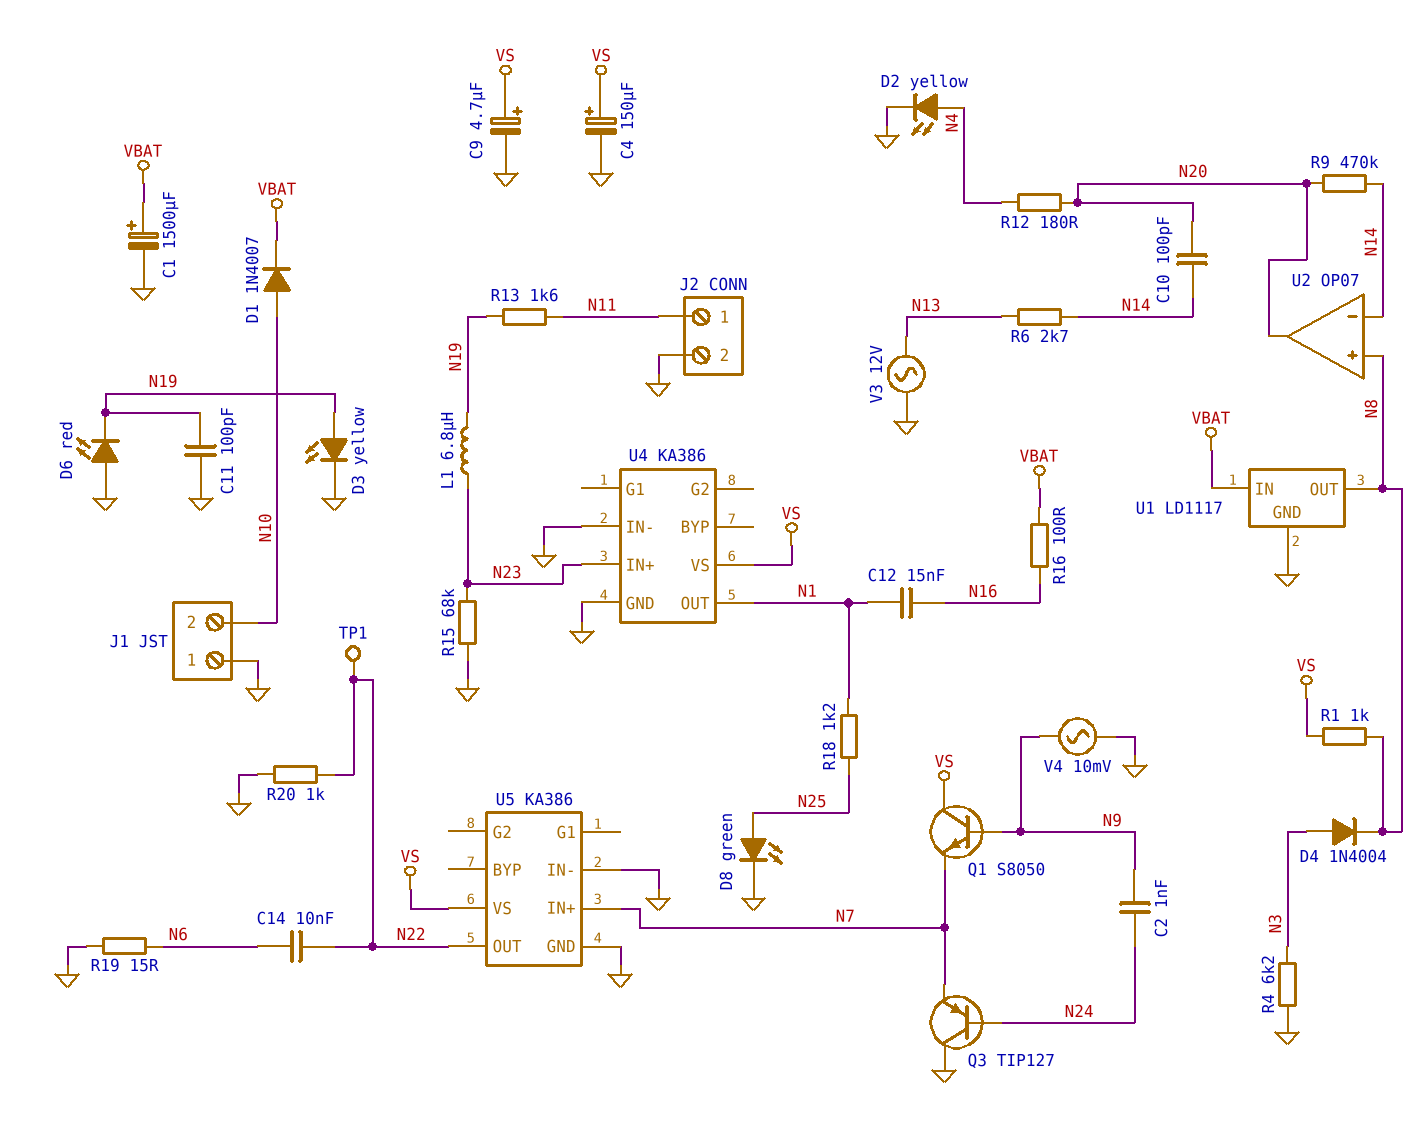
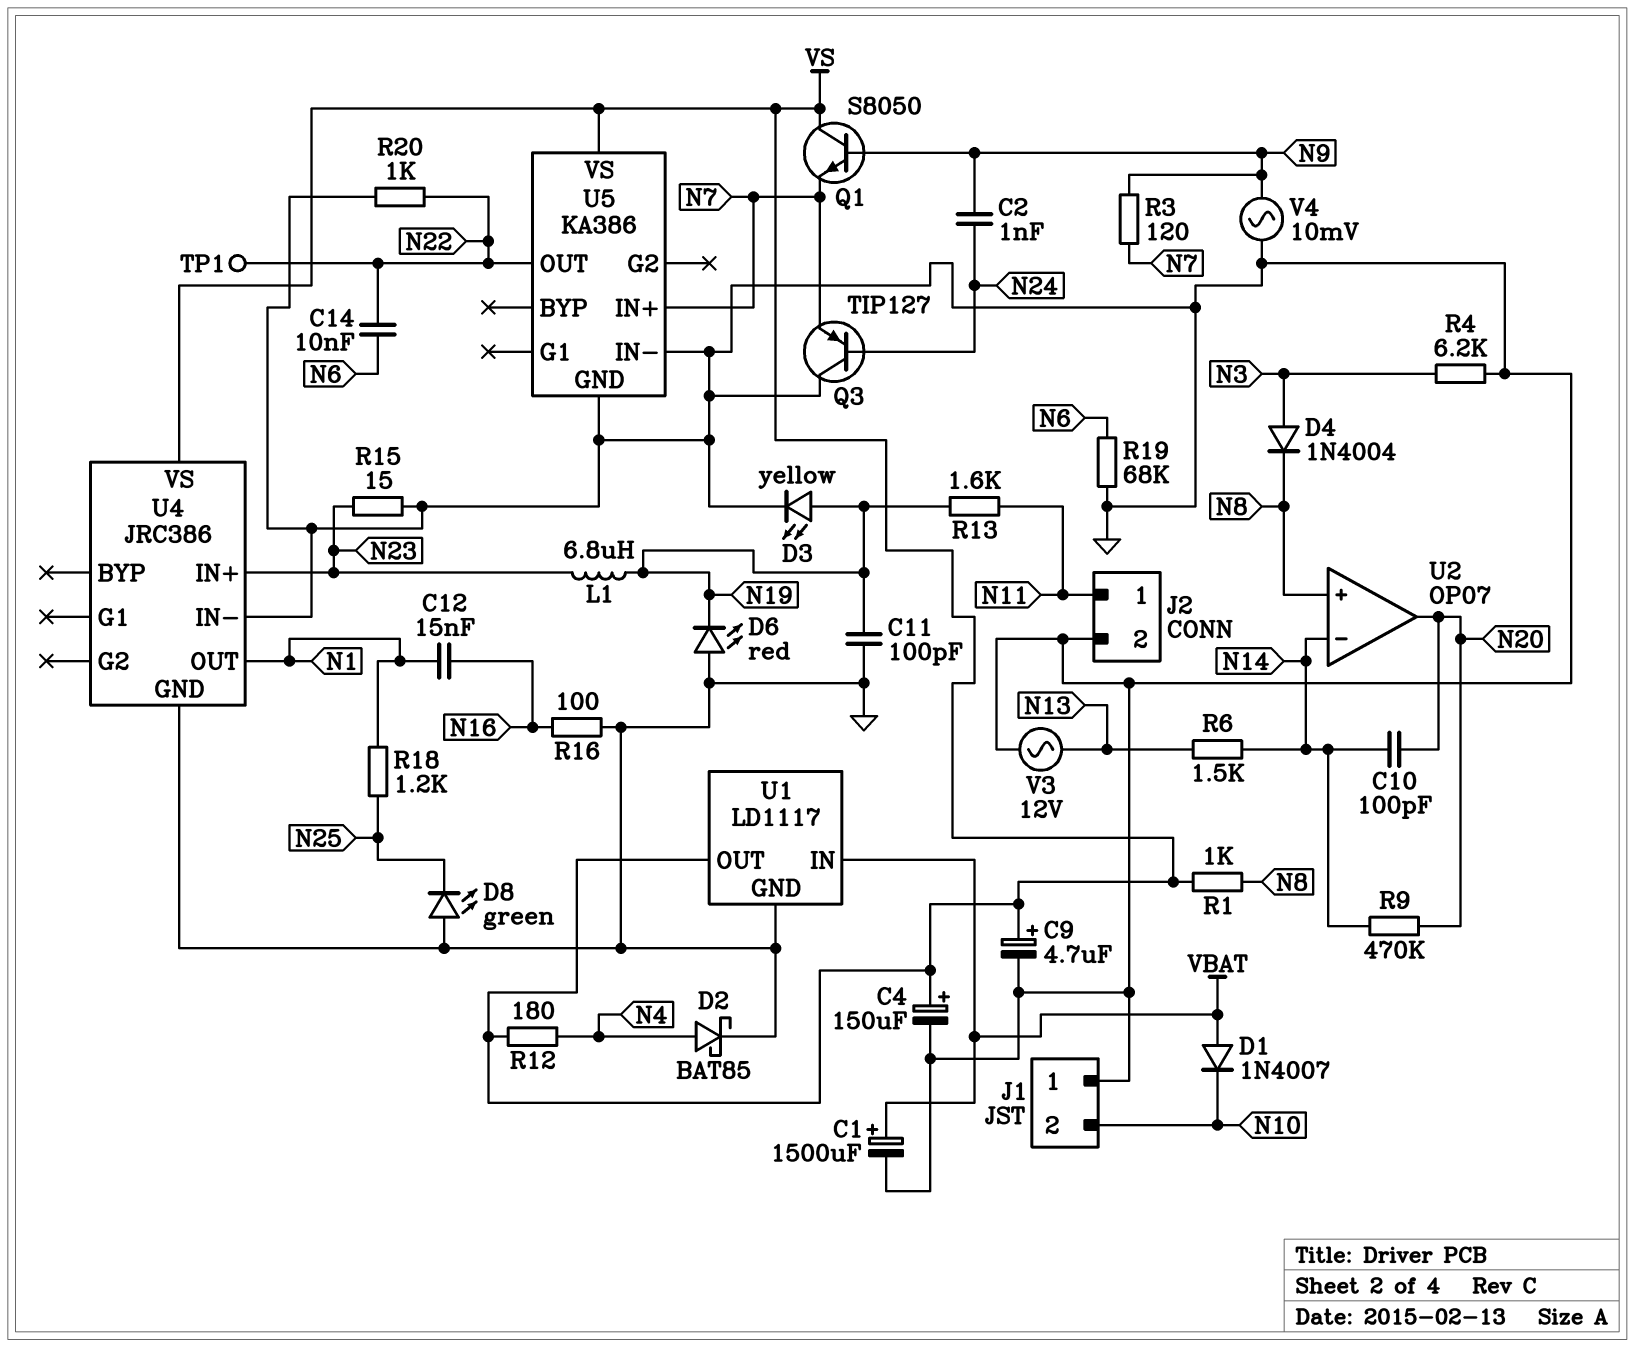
D1: diode 1N4007 (A N10, K VBAT) -> diode 1N4007 (A VBAT, K N10)
D2: LED yellow (A N4, K GND) -> schottky BAT85 (A N4, K GND)
D8: LED green (A N25, K GND) -> LED green (A GND, K N25)
R3: none -> 120 (N7, N9)
R6: 2.7k (N13, N14) -> 1.5k (N13, N14)
R12: 180 (N4, N20) -> 180 (N4, VS)
R15: 68k (GND, N23) -> 15 (GND, N23)
R16: 100 (N16, VBAT) -> 100 (GND, N16)
R19: 15 (GND, N6) -> 68k (GND, N6)
U1 pin OUT: N8 -> VS
U4: KA386 -> JRC386

